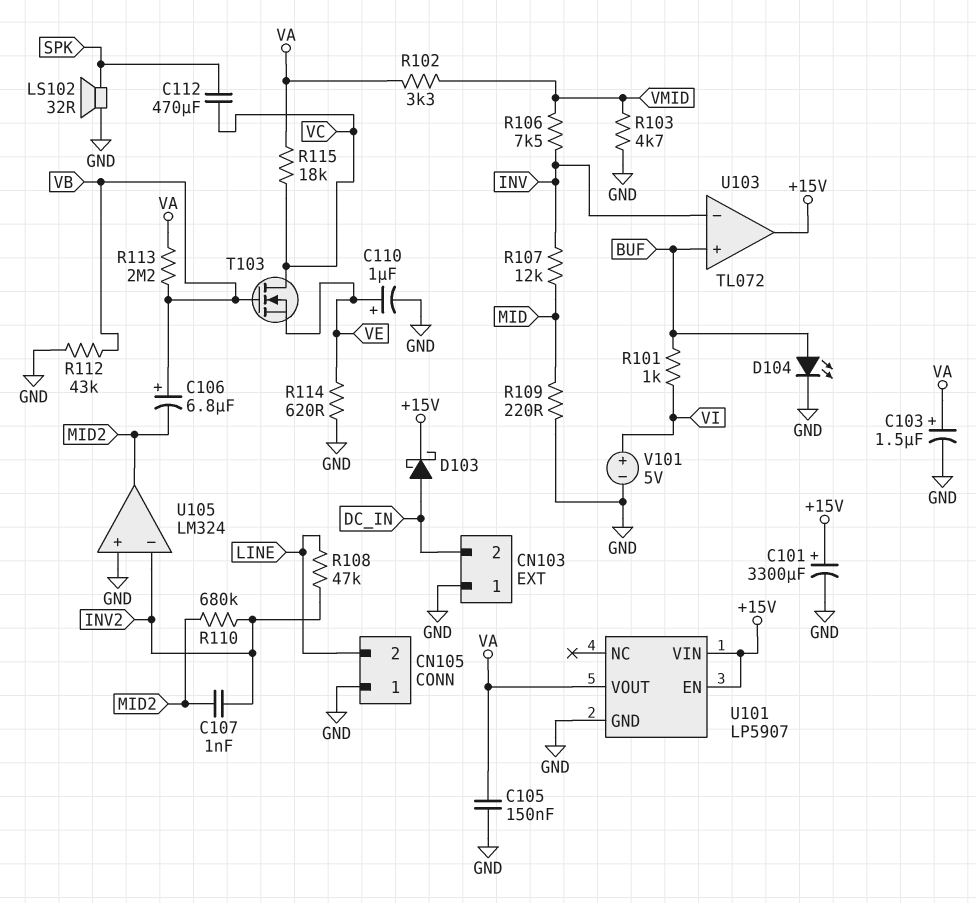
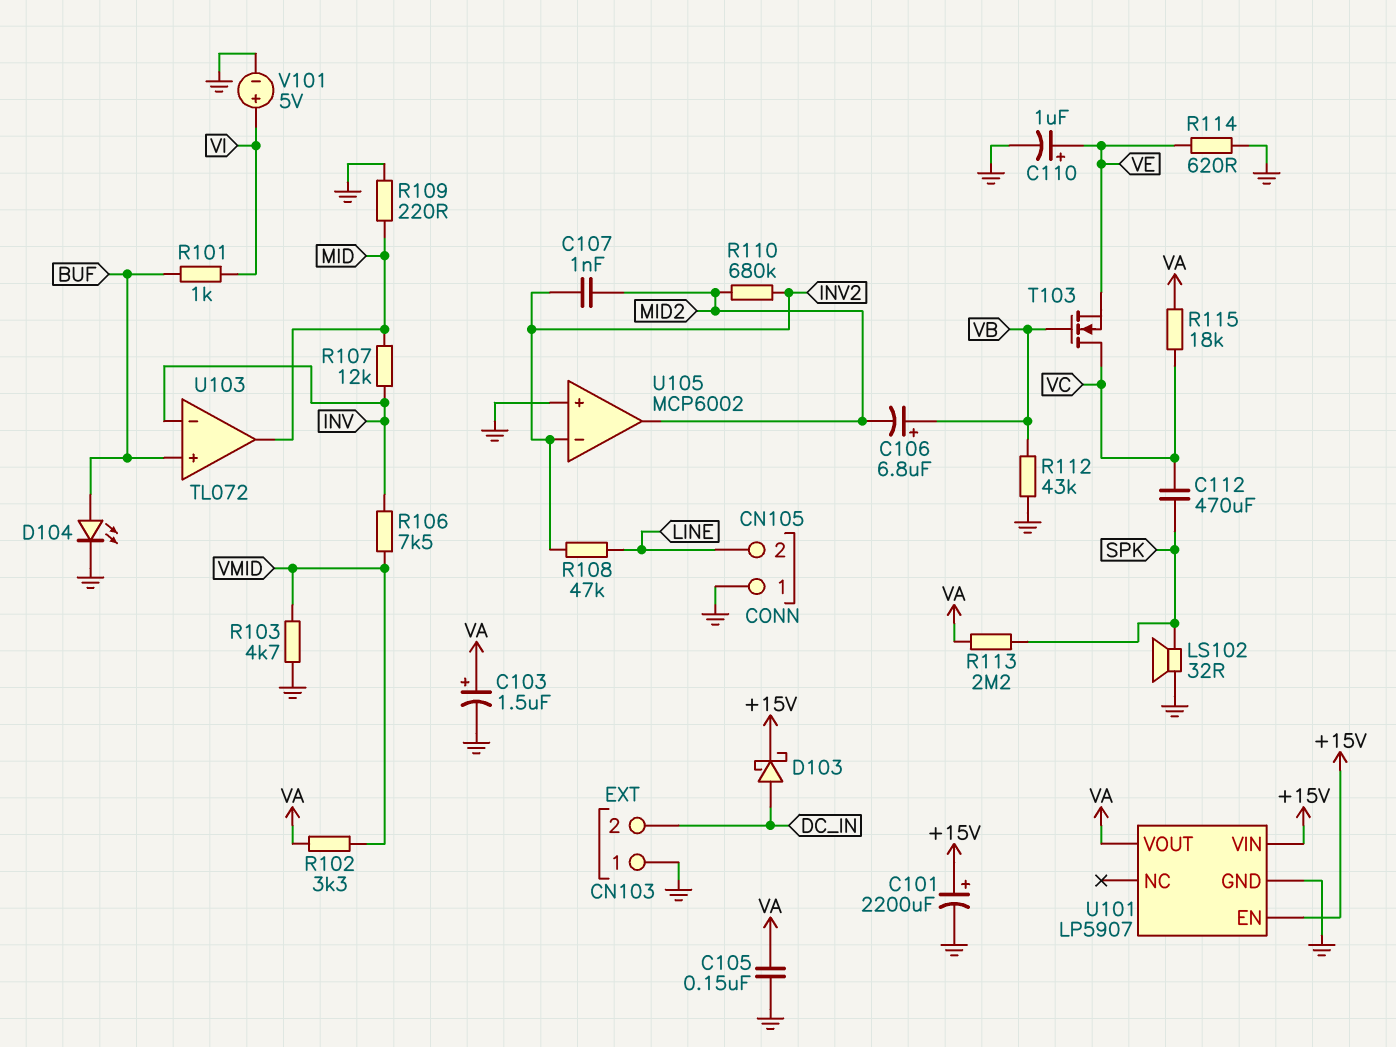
C101: 3300uF (plus +15V, minus GND) -> 2200uF (plus +15V, minus GND)
R113: 2.2M (VA, VB) -> 2.2M (SPK, VA)
U103 pin out: +15V -> MID
U105: LM324 -> MCP6002

